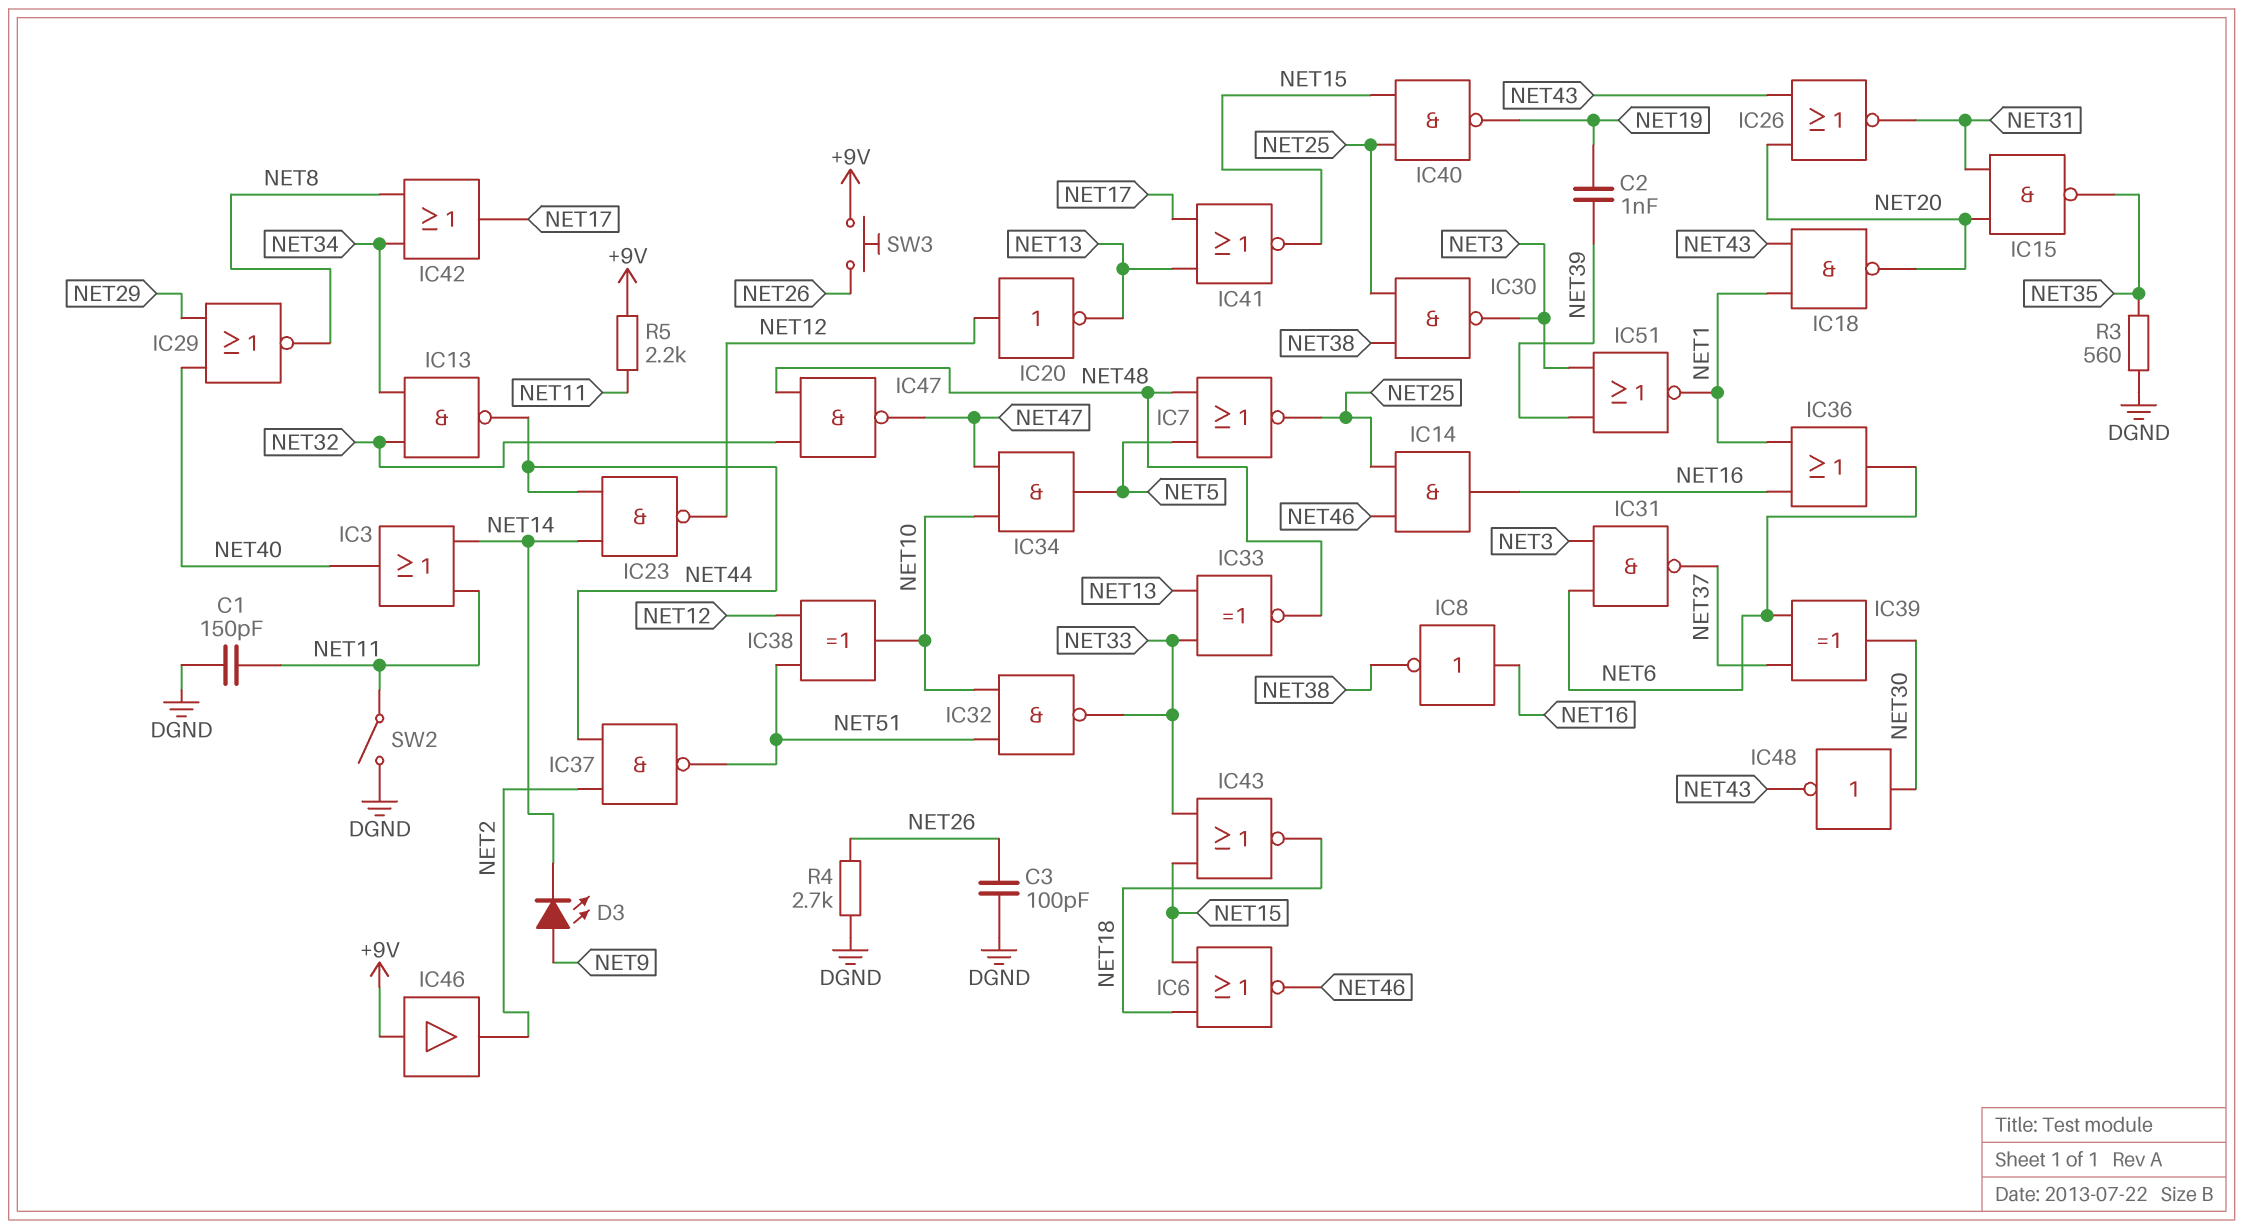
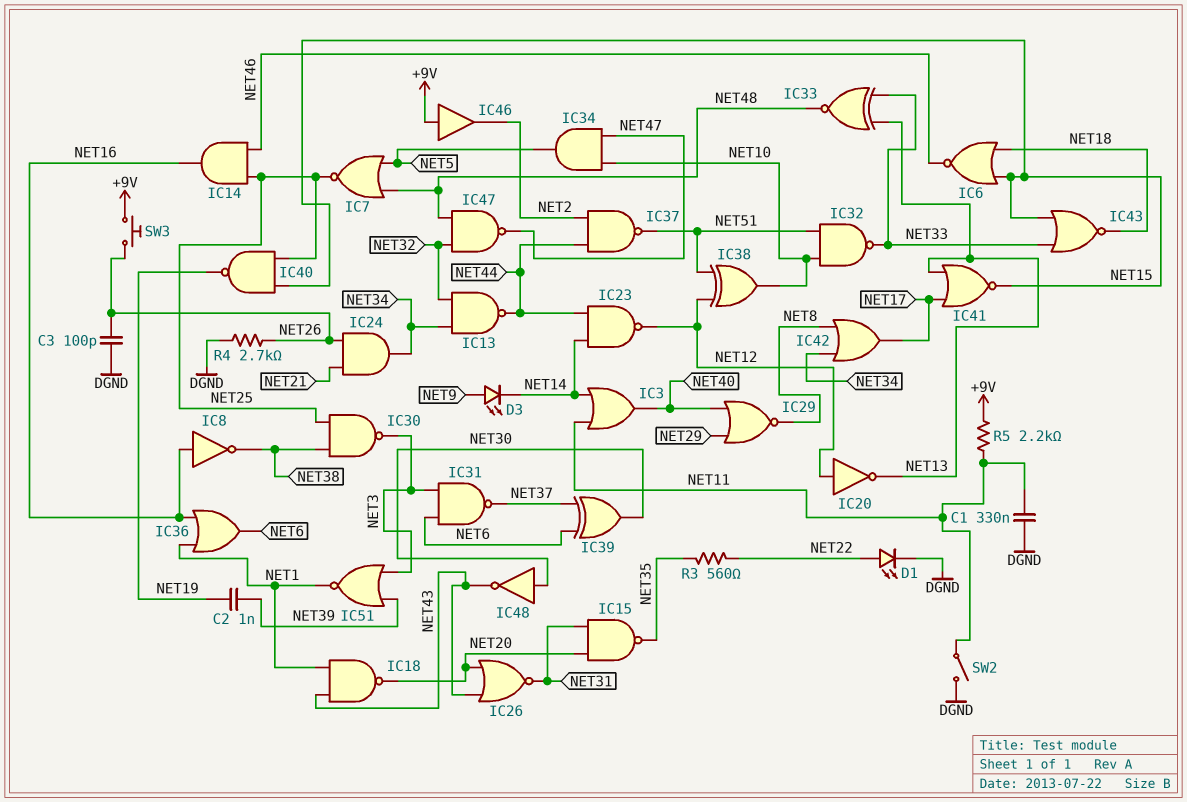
C1: 150pF (DGND, NET11) -> 330nF (DGND, NET11)
D1: none -> LED (A NET22, K DGND)
IC24: none -> AND (in NET21, in NET26, out NET34)
R3: 560 (DGND, NET35) -> 560 (NET22, NET35)

